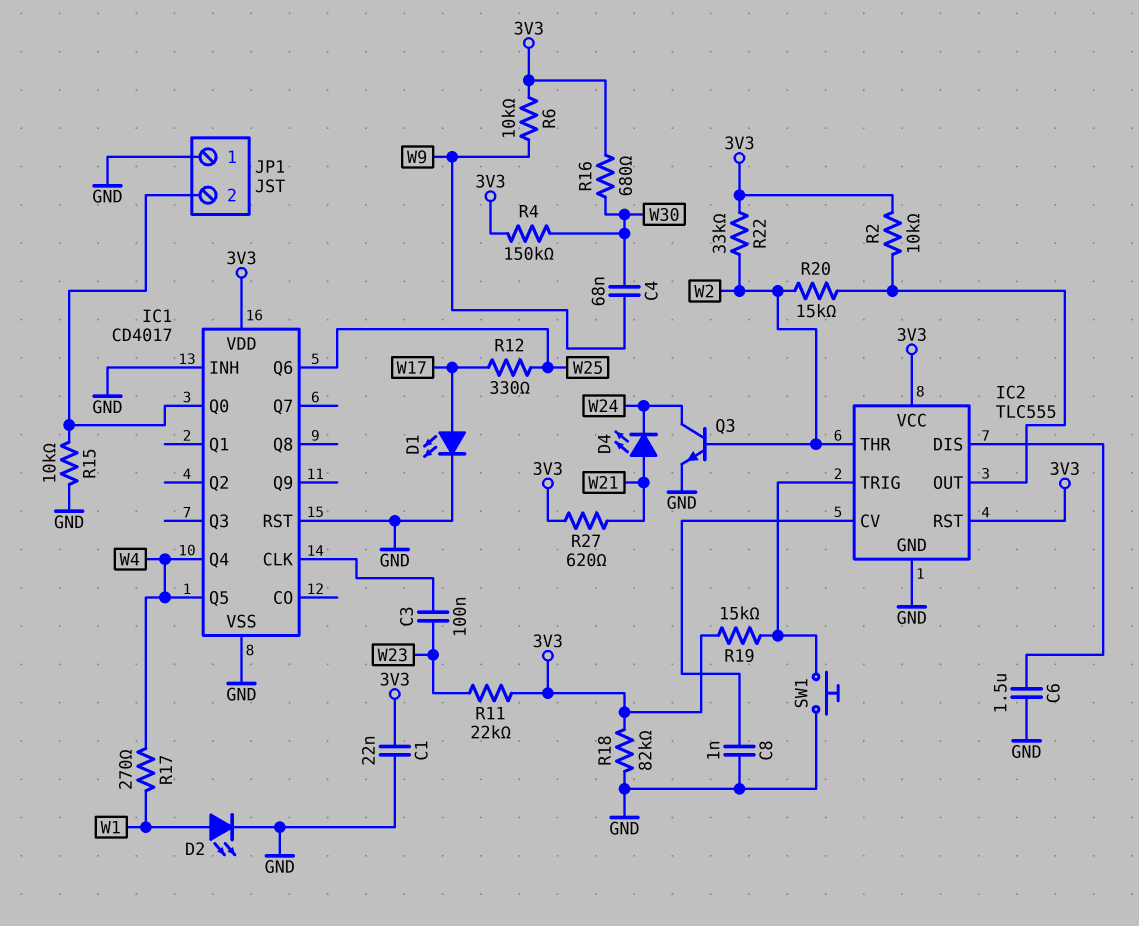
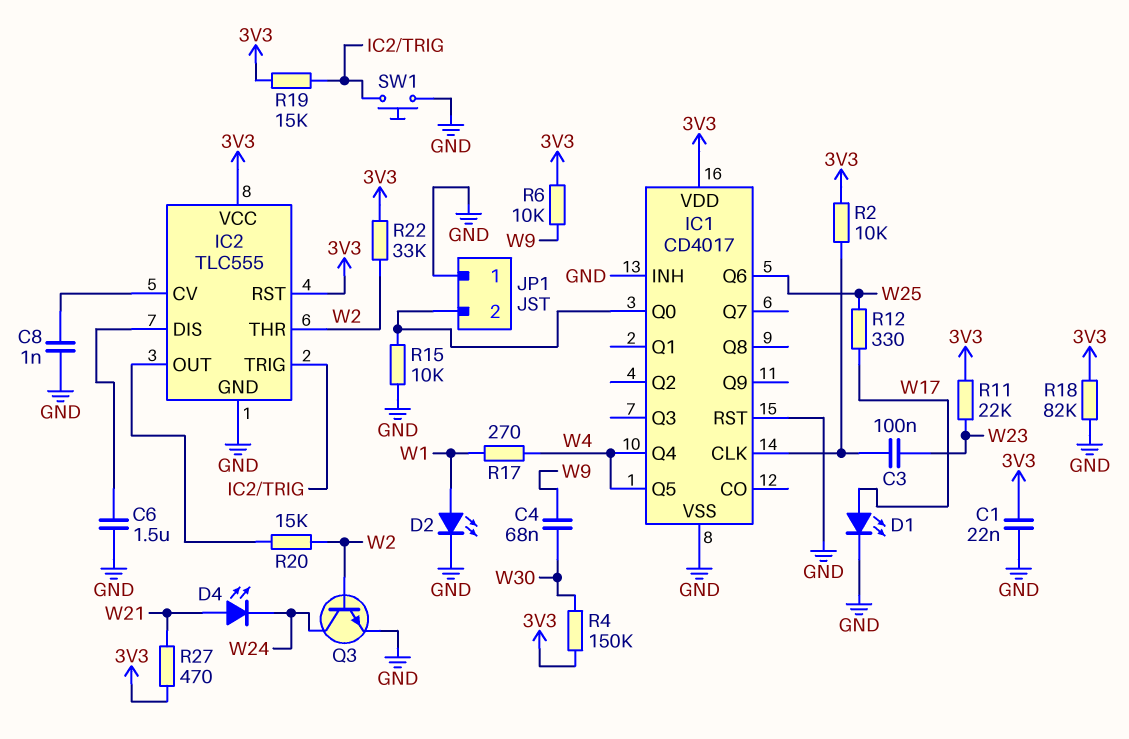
R2: 10k (3V3, IC2/OUT) -> 10k (3V3, IC1/CLK)
R16: 680 (3V3, W30) -> none
R27: 620 (3V3, W21) -> 470 (3V3, W21)

